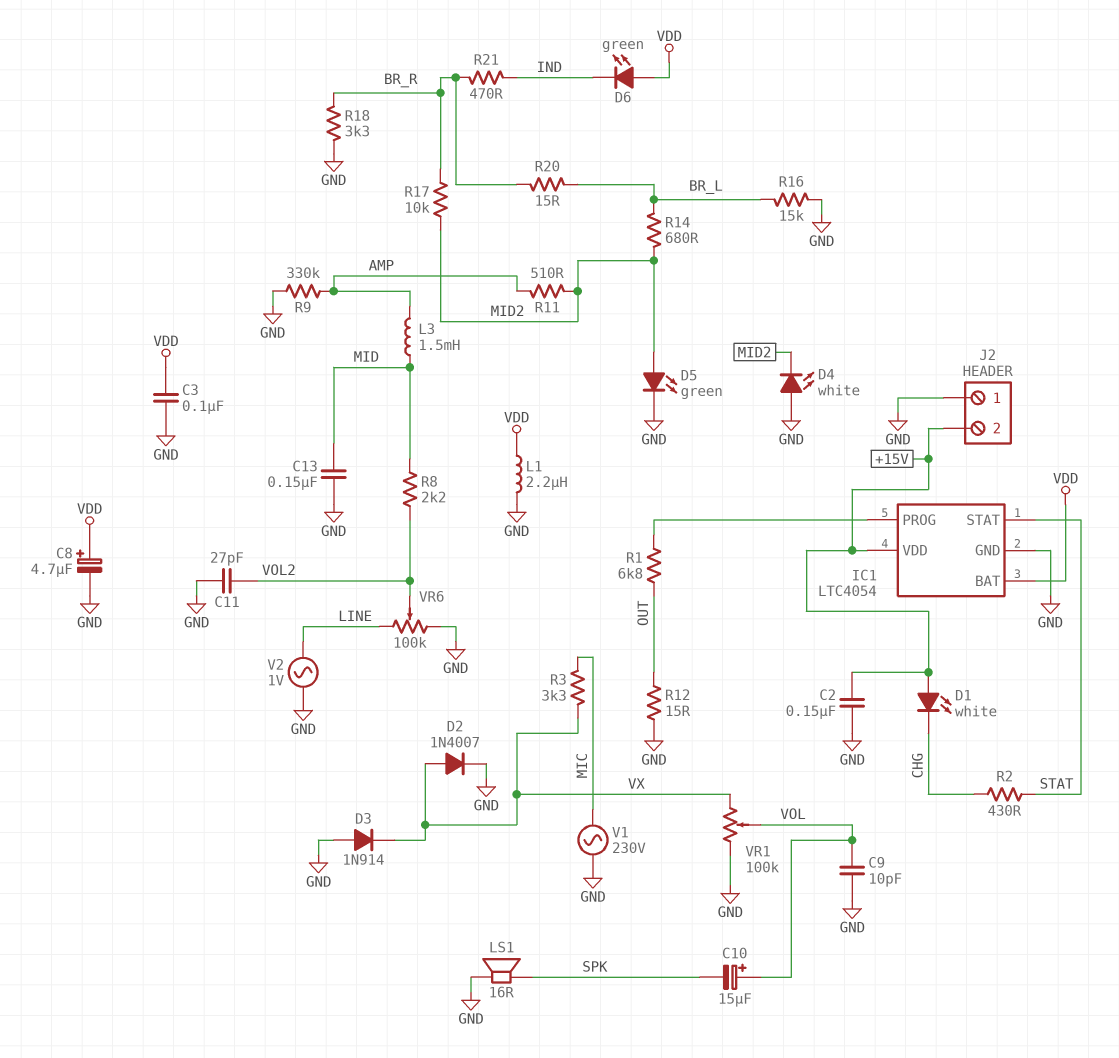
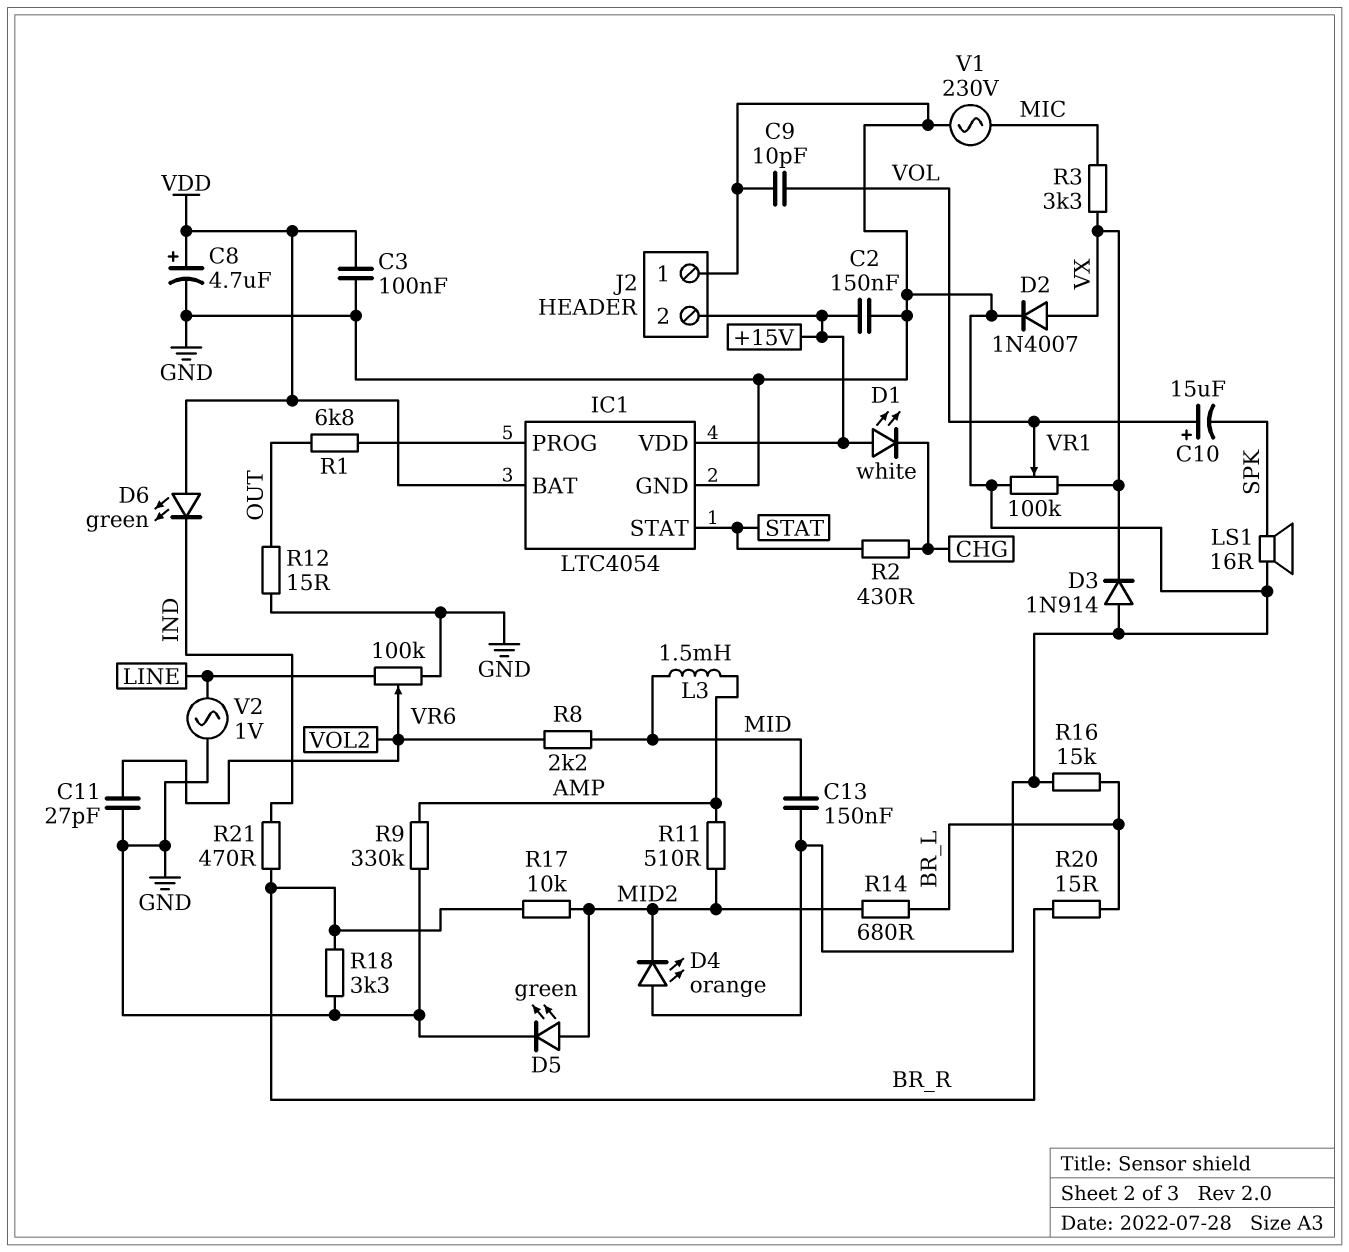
D4: LED white (A GND, K MID2) -> LED orange (A GND, K MID2)
L1: 2.2uH (GND, VDD) -> none

